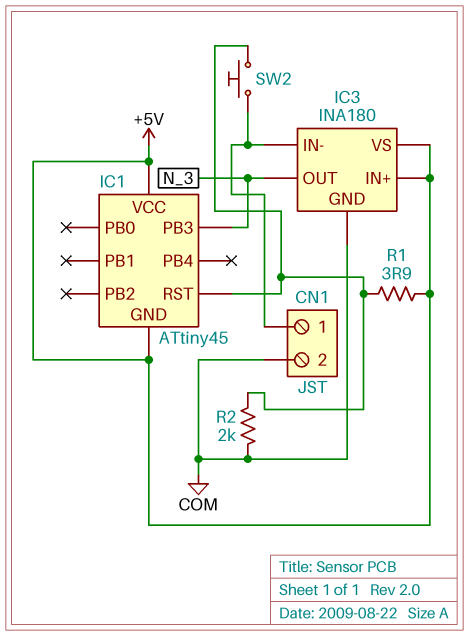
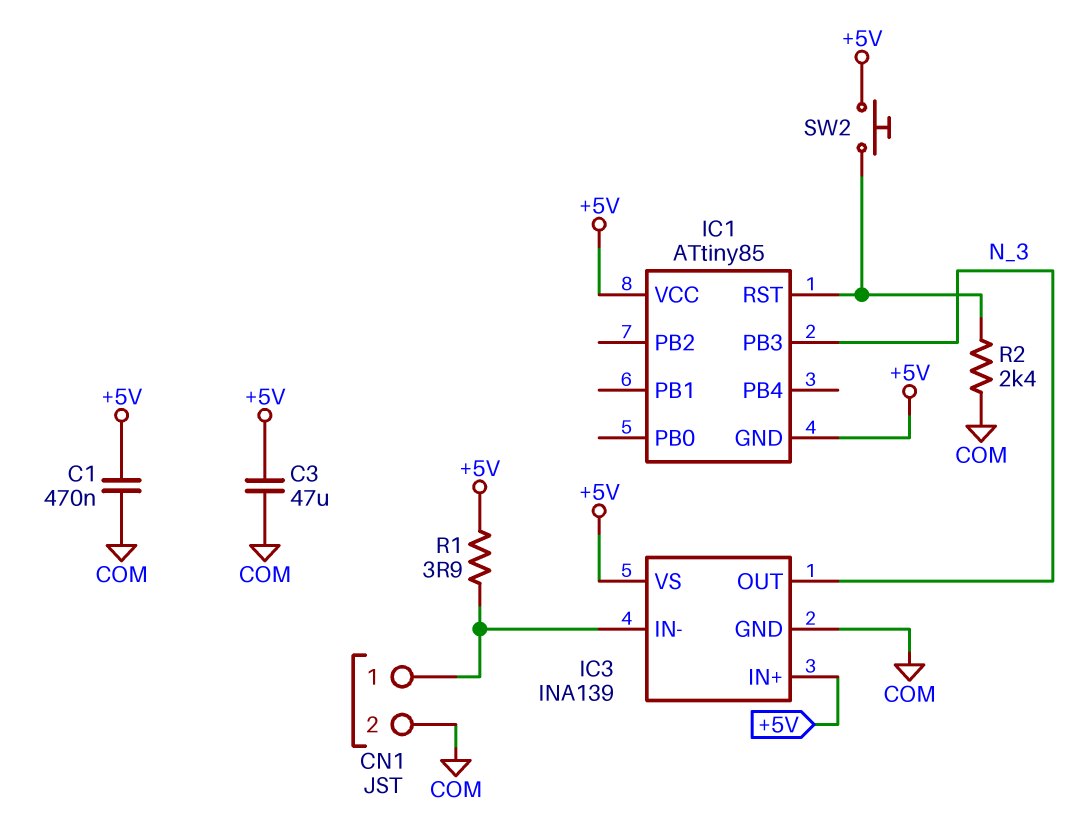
C1: none -> 470nF (+5V, COM)
C3: none -> 47uF (+5V, COM)
IC1: ATtiny45 -> ATtiny85
IC3: INA180 -> INA139
R1: 3.9 (+5V, IC1/RST) -> 3.9 (+5V, CN1/1)
R2: 2k (COM, IC1/RST) -> 2.4k (COM, IC1/RST)
SW2: button (CN1/1, IC1/RST) -> button (+5V, IC1/RST)

